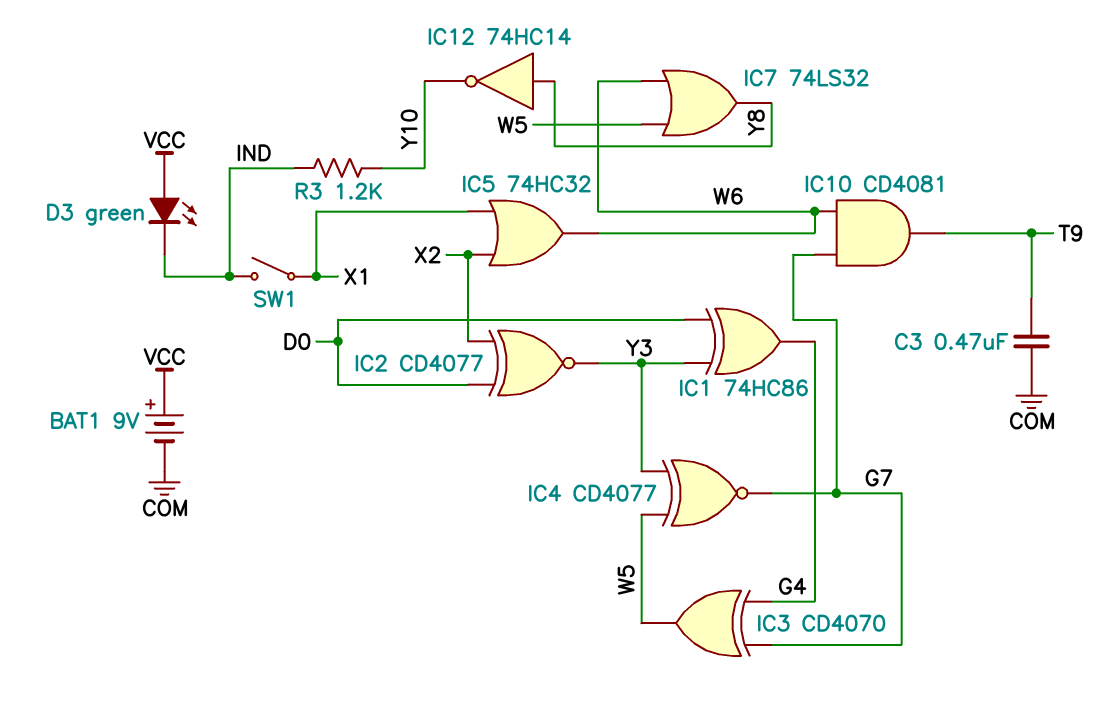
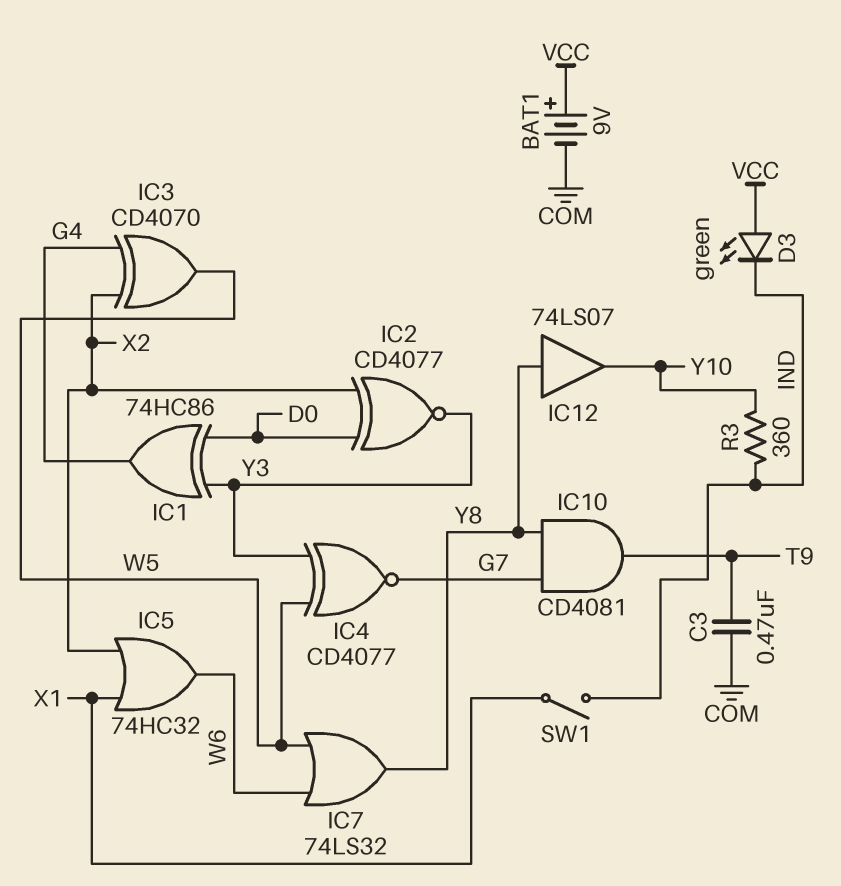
IC3: XOR CD4070 (in G4, in G7, out W5) -> XOR CD4070 (in G4, in X2, out W5)
IC10: AND CD4081 (in G7, in W6, out T9) -> AND CD4081 (in G7, in Y8, out T9)
IC12: NOT 74HC14 (in Y8, out Y10) -> buffer 74LS07 (in Y8, out Y10)
R3: 1.2k (IND, Y10) -> 360 (IND, Y10)

